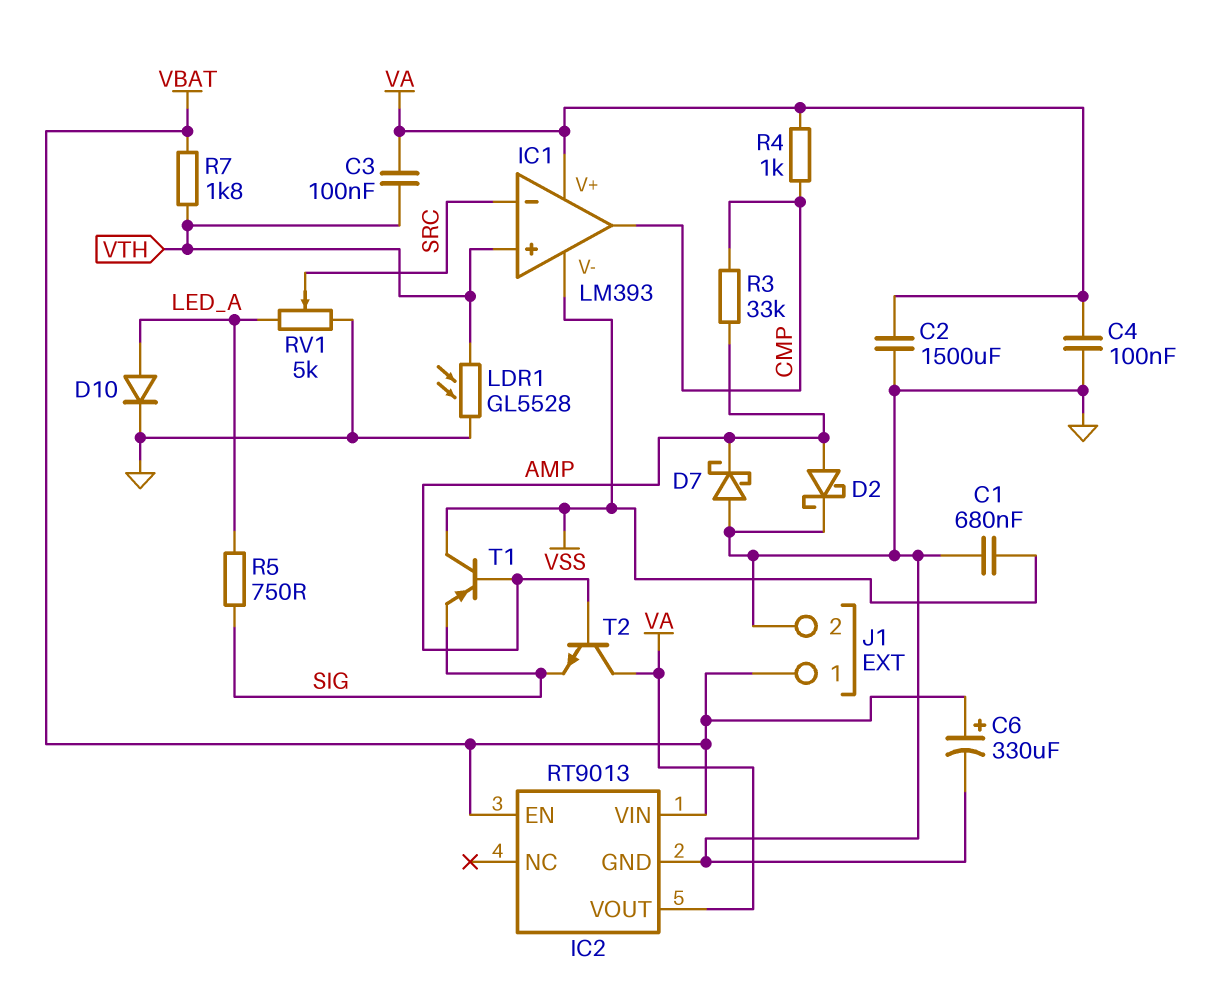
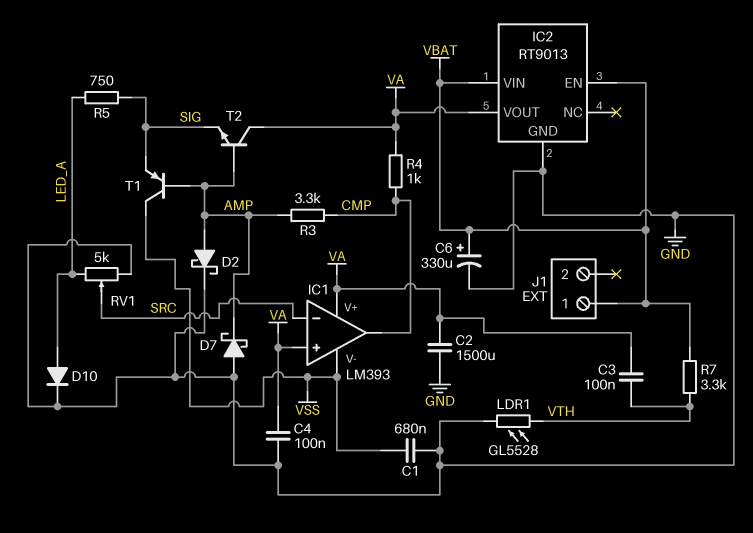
IC1 pin in+: VTH -> VA
J1 pin 2: GND -> none
R3: 33k (AMP, CMP) -> 3.3k (AMP, CMP)
R7: 1.8k (VBAT, VTH) -> 3.3k (VBAT, VTH)

